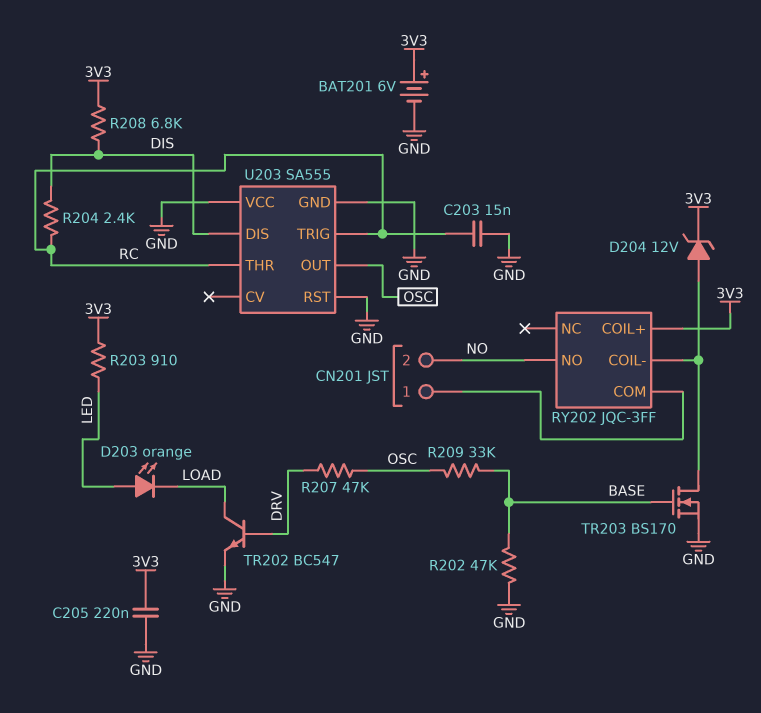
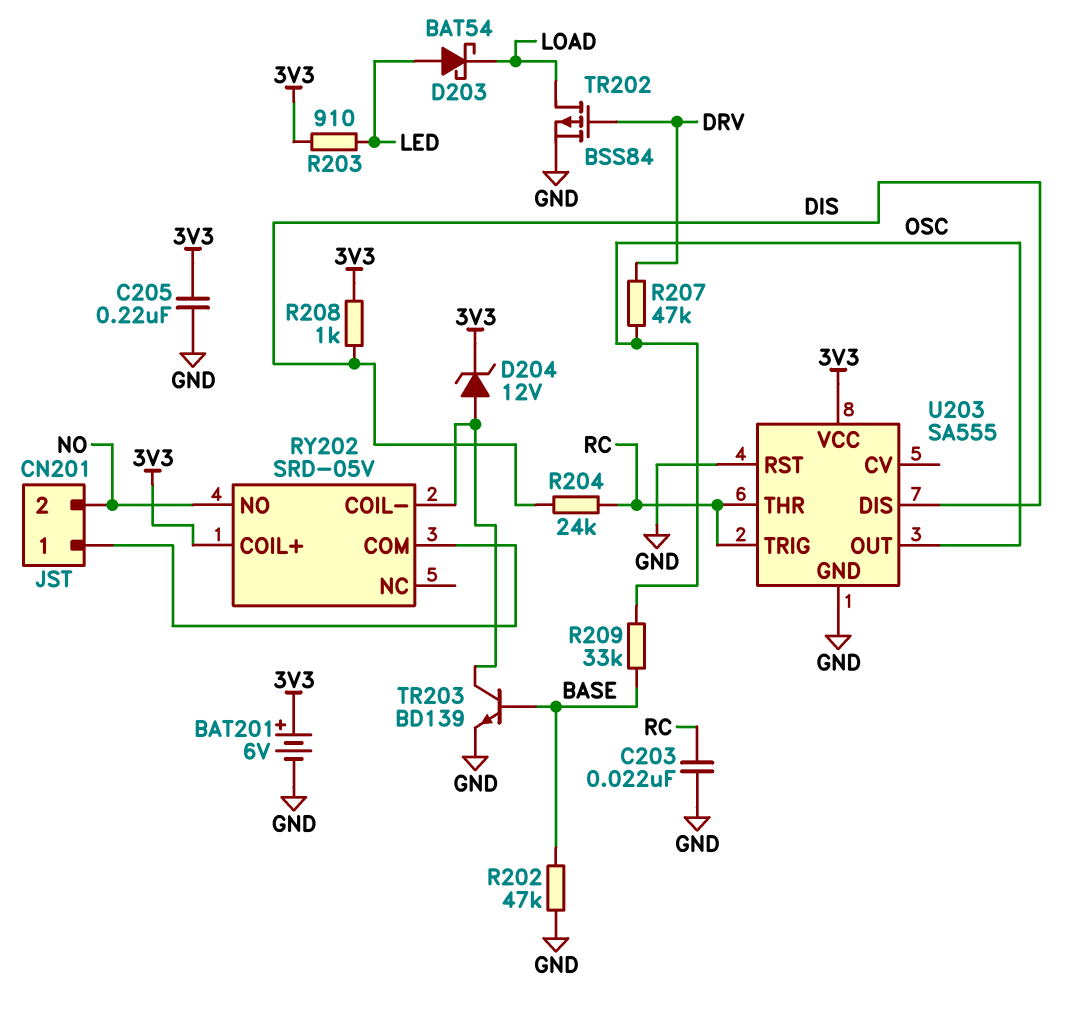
C203: 15nF (GND, RC) -> 22nF (GND, RC)
D203: LED orange (A LED, K LOAD) -> schottky BAT54 (A LED, K LOAD)
R204: 2.4k (DIS, RC) -> 24k (DIS, RC)
R208: 6.8k (3V3, DIS) -> 1k (3V3, DIS)
RY202: JQC-3FF -> SRD-05V
TR202: NPN BC547 (B DRV, C LOAD, E GND) -> PMOS BSS84 (G DRV, D LOAD, S GND)
TR203: NMOS BS170 (G BASE, D RY202/COIL-, S GND) -> NPN BD139 (B BASE, C RY202/COIL-, E GND)
U203 pin VCC: GND -> 3V3

